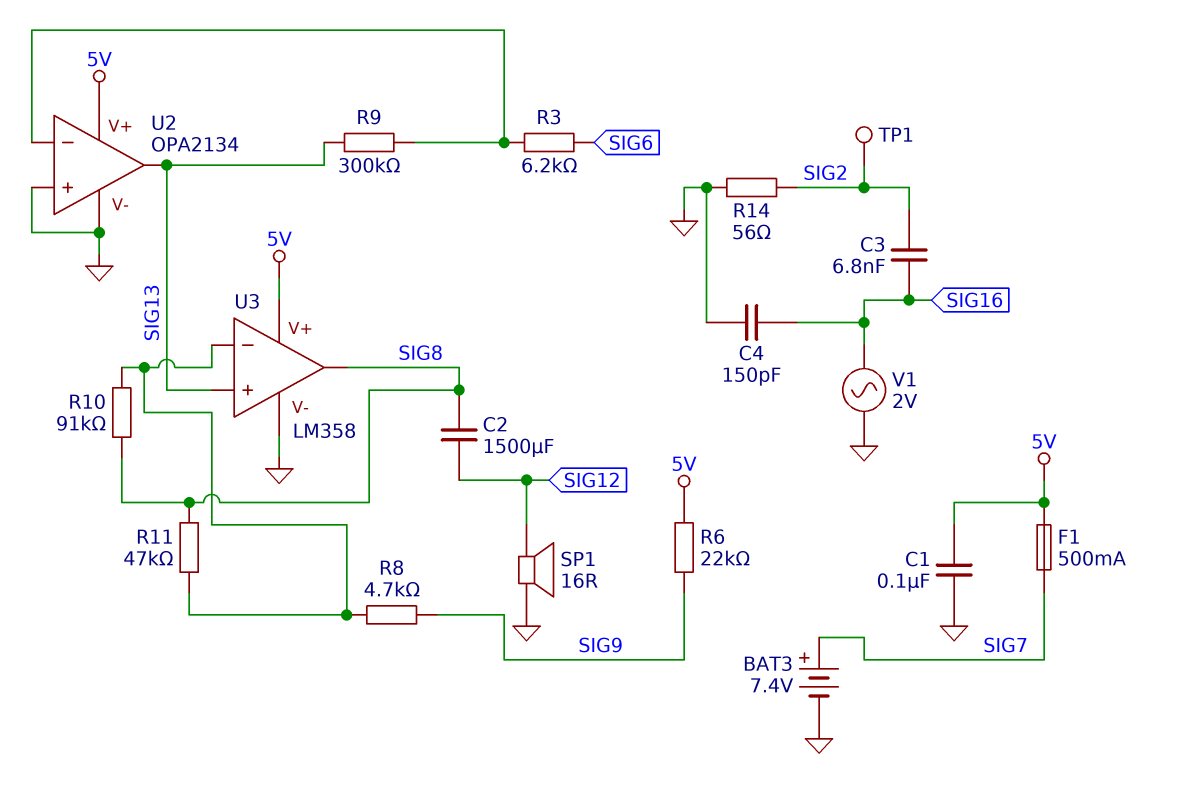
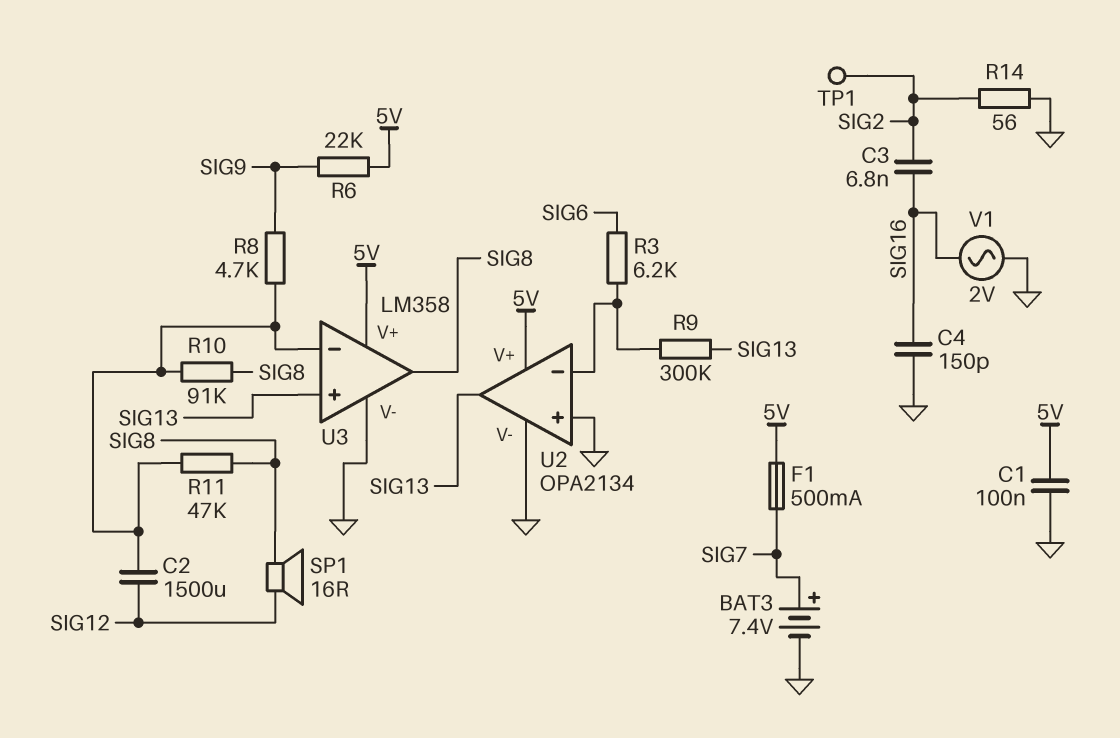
C2: 1500uF (SIG8, SIG12) -> 1500uF (SIG12, U3/in-)
SP1: speaker 16R (GND, SIG12) -> speaker 16R (SIG8, SIG12)

